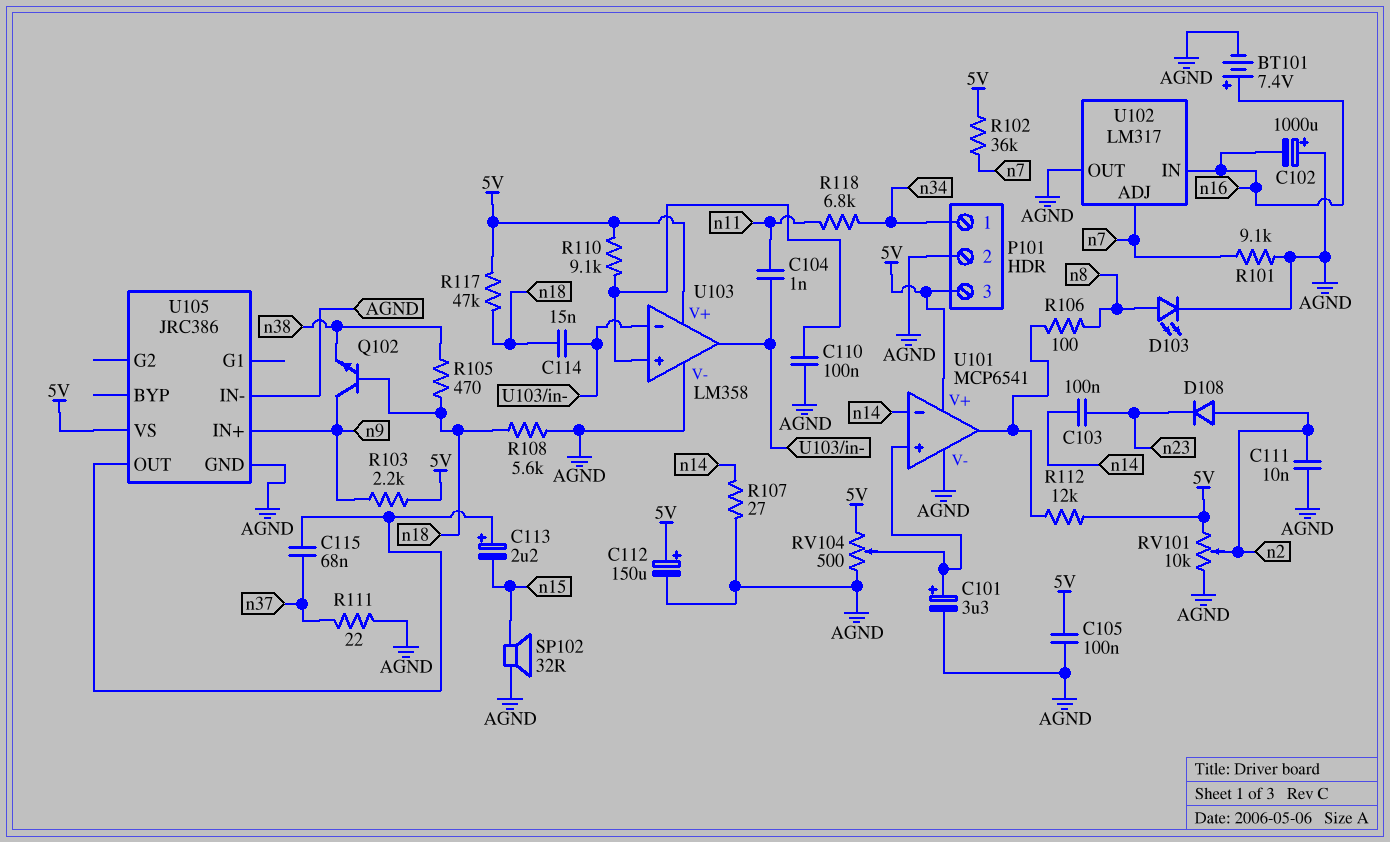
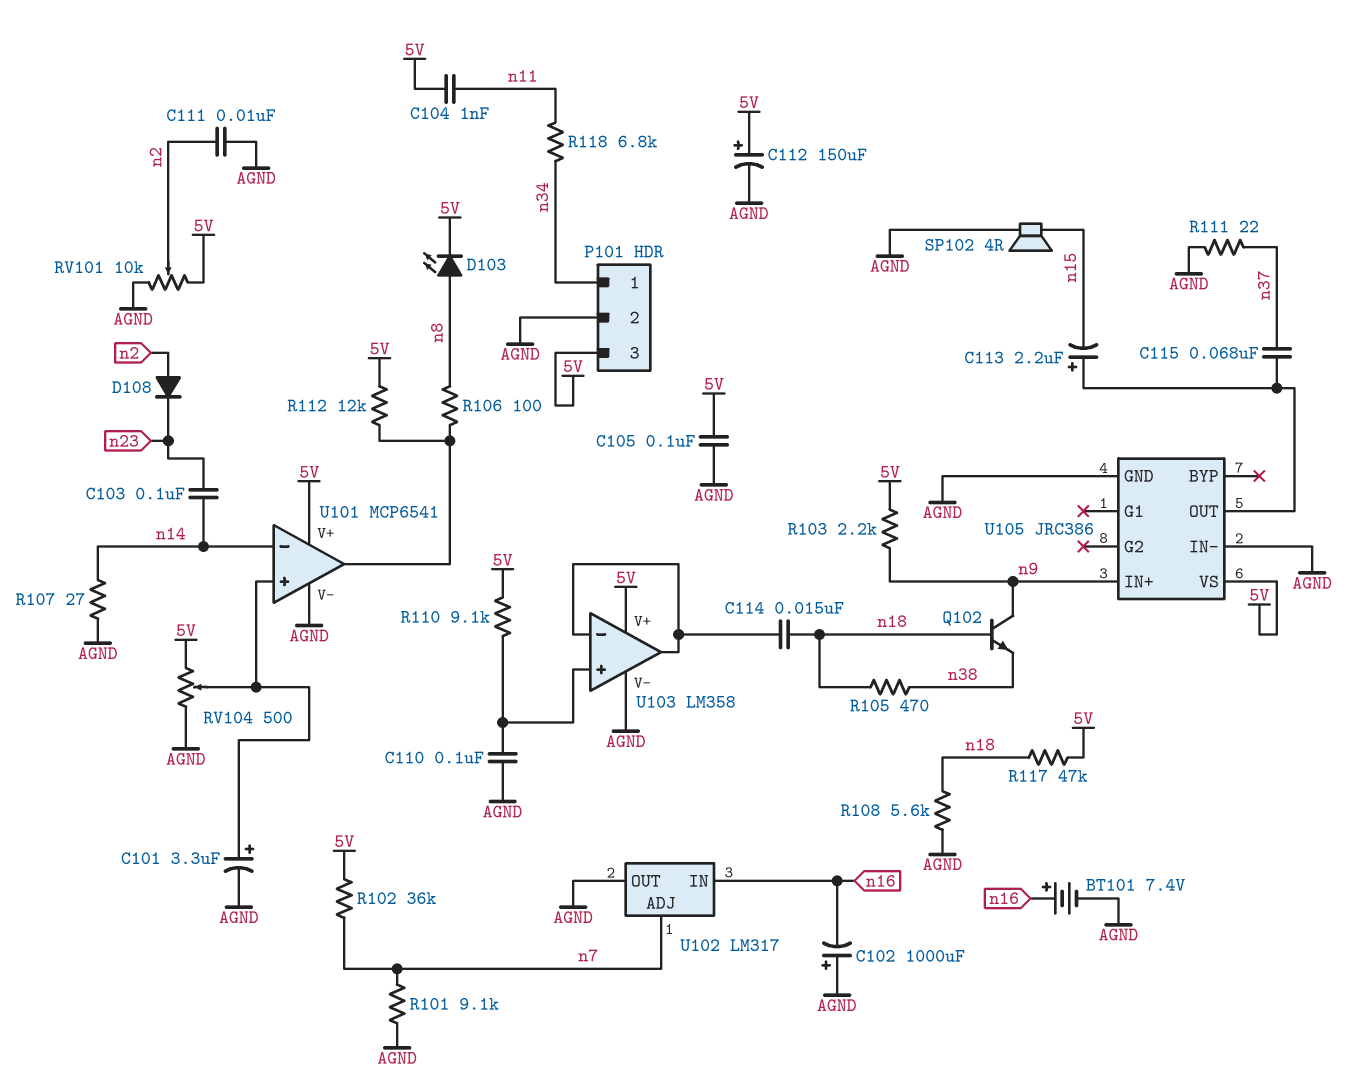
C104: 1nF (U103/in-, n11) -> 1nF (5V, n11)
D103: LED (A n8, K AGND) -> LED (A n8, K 5V)
SP102: speaker 32R (AGND, n15) -> speaker 4R (AGND, n15)

